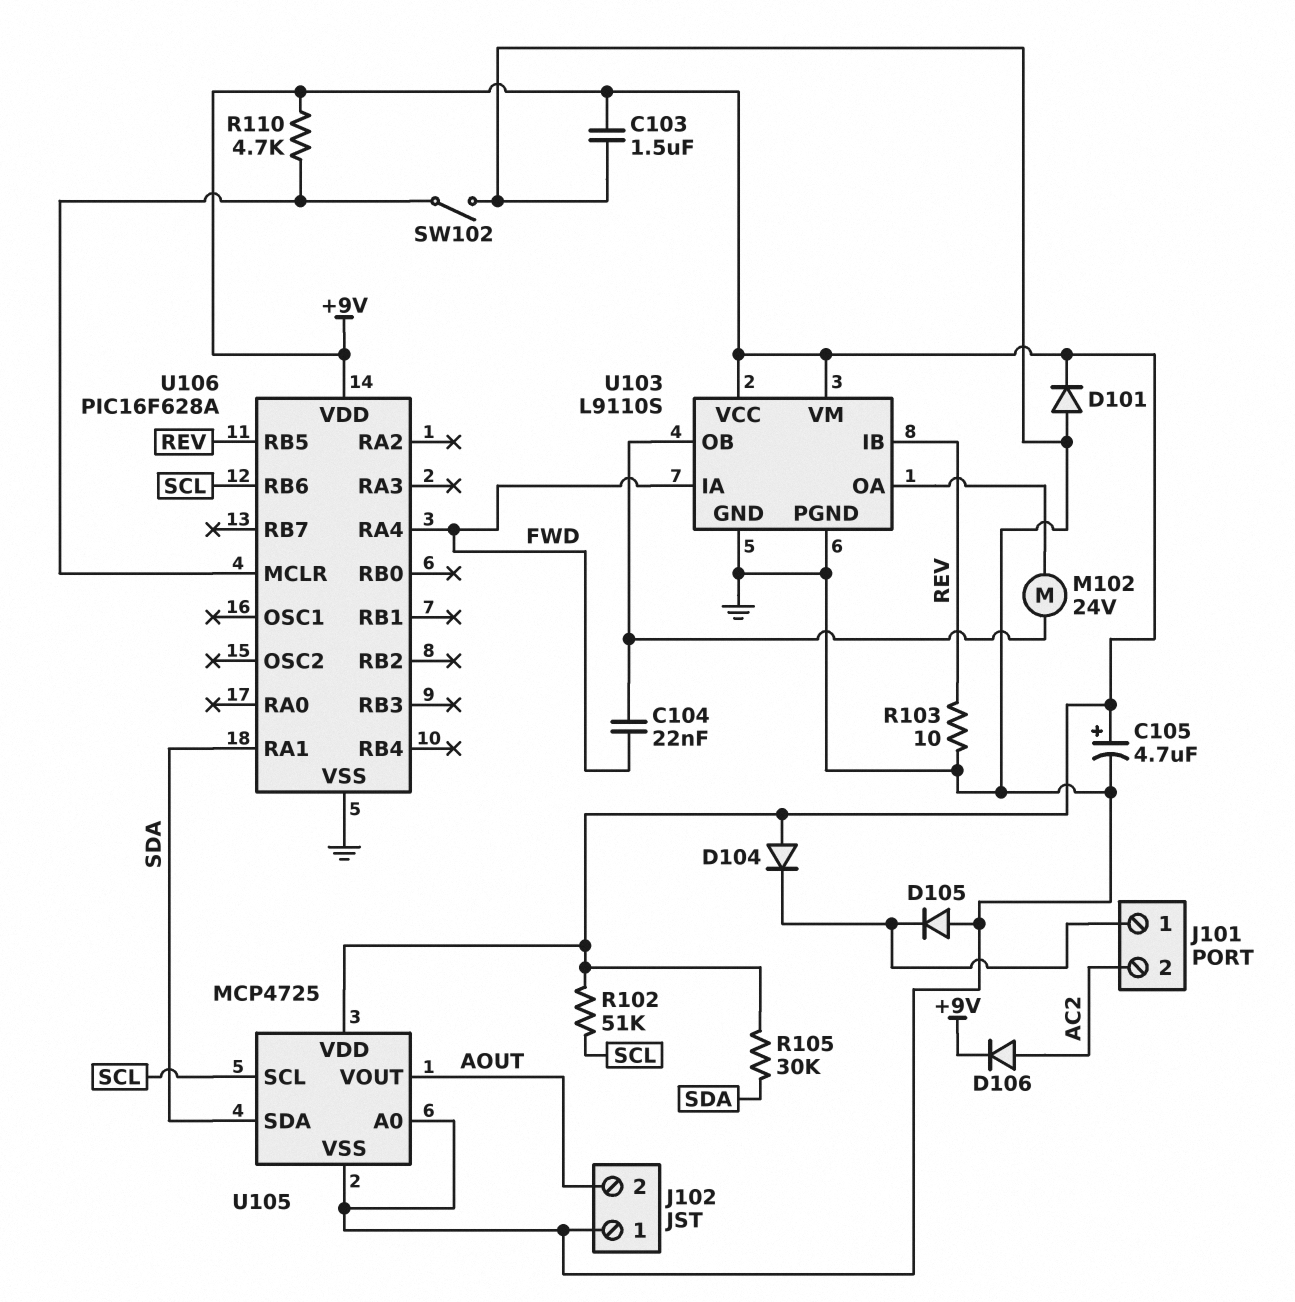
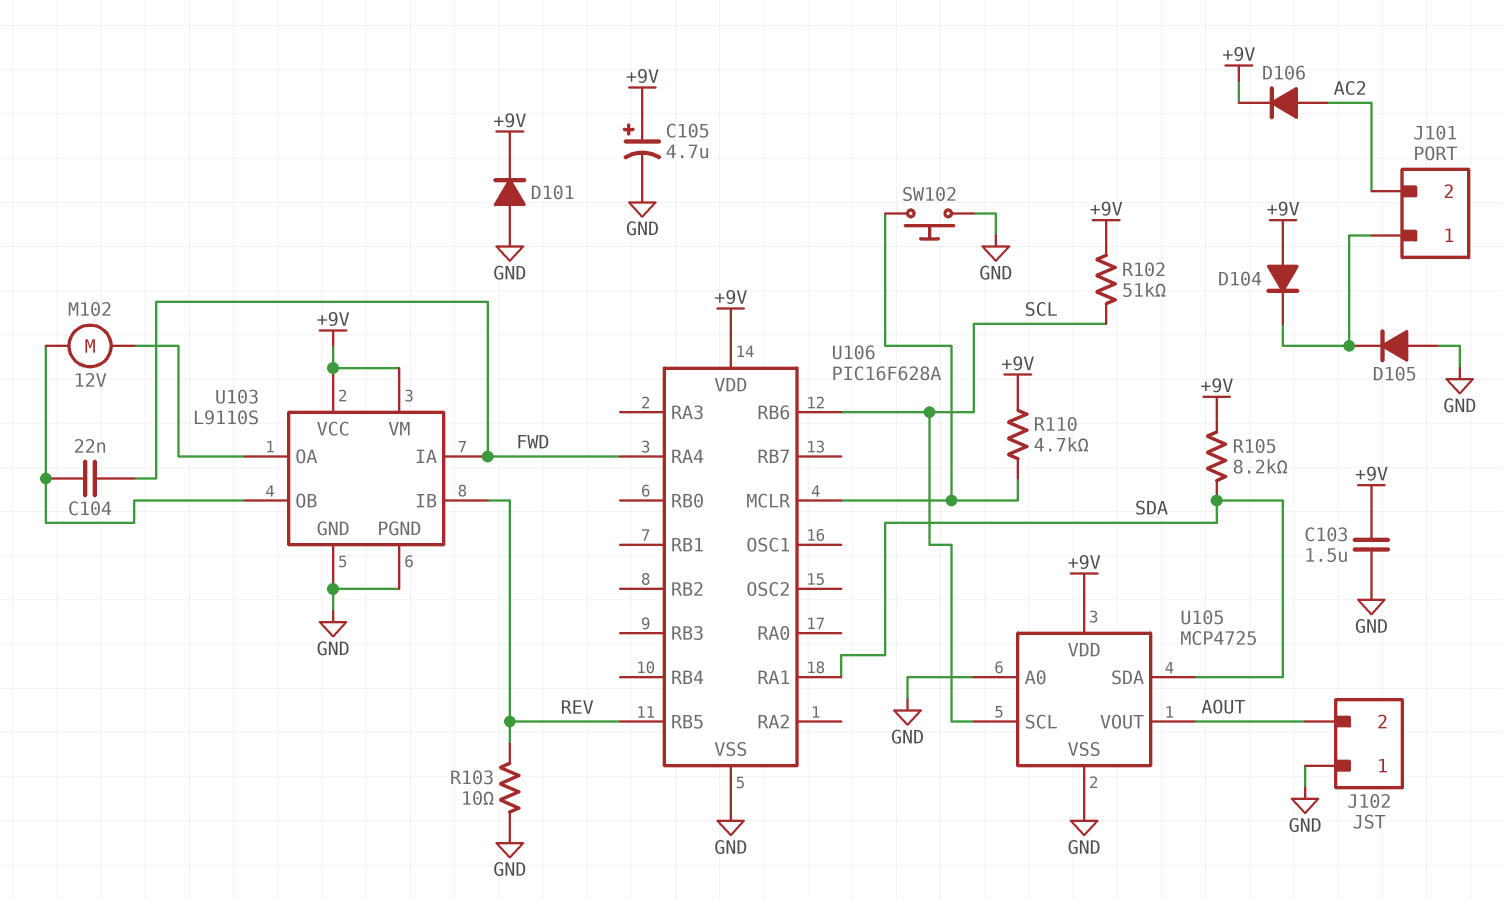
M102: motor 24V (U103/OA, U103/OB) -> motor 12V (U103/OA, U103/OB)
R105: 30k (+9V, SDA) -> 8.2k (+9V, SDA)
SW102: switch (GND, U106/MCLR) -> button (GND, U106/MCLR)

